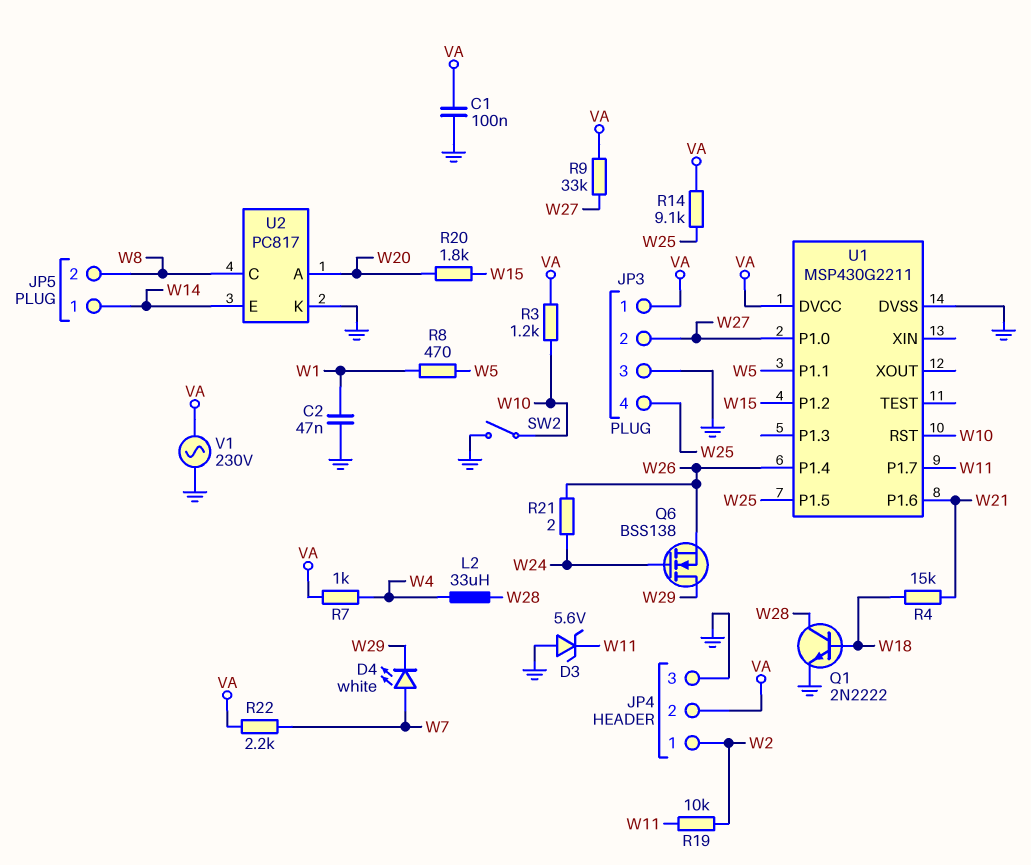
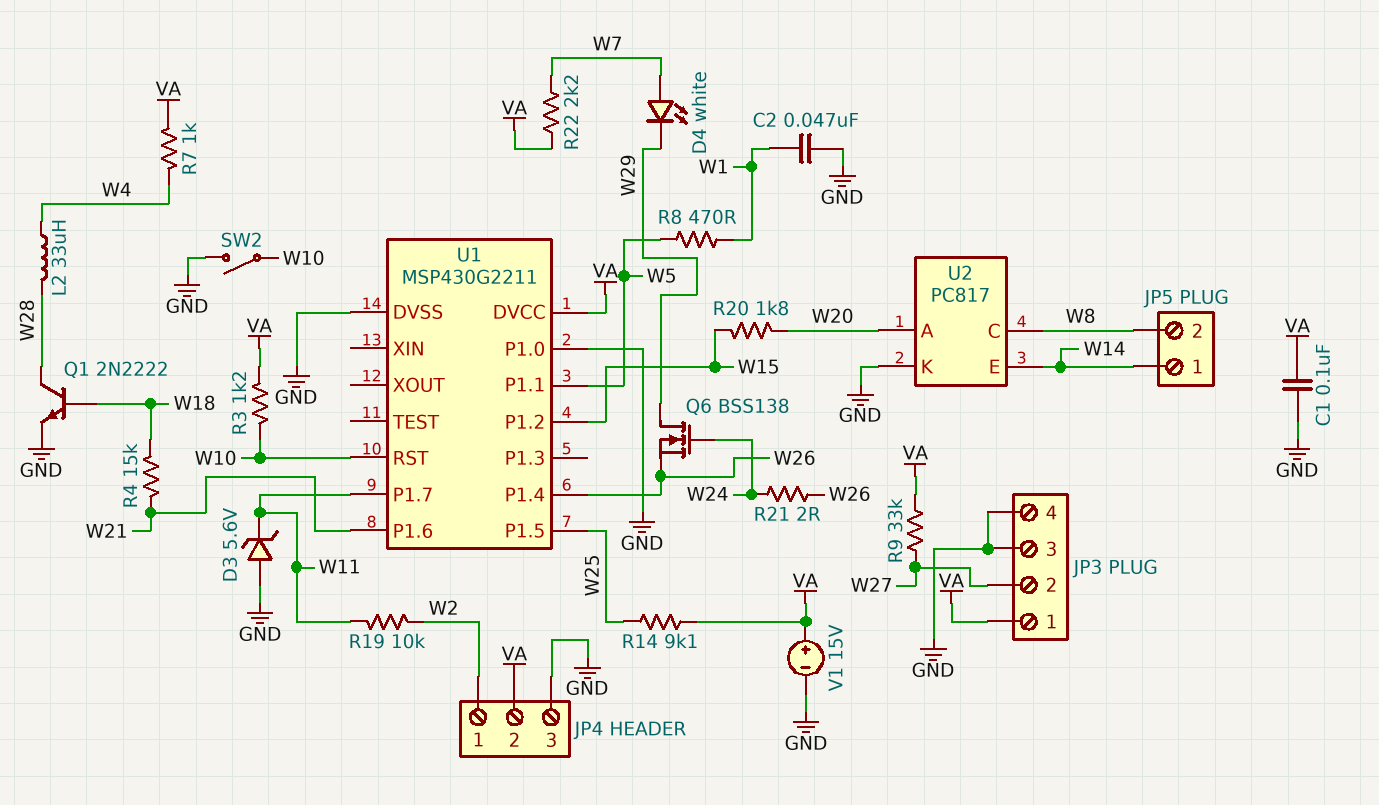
JP3 pin 4: W25 -> GND
U1 pin P1.0: W27 -> GND
V1: AC 230V (GND, VA) -> 15V (plus VA, minus GND)

